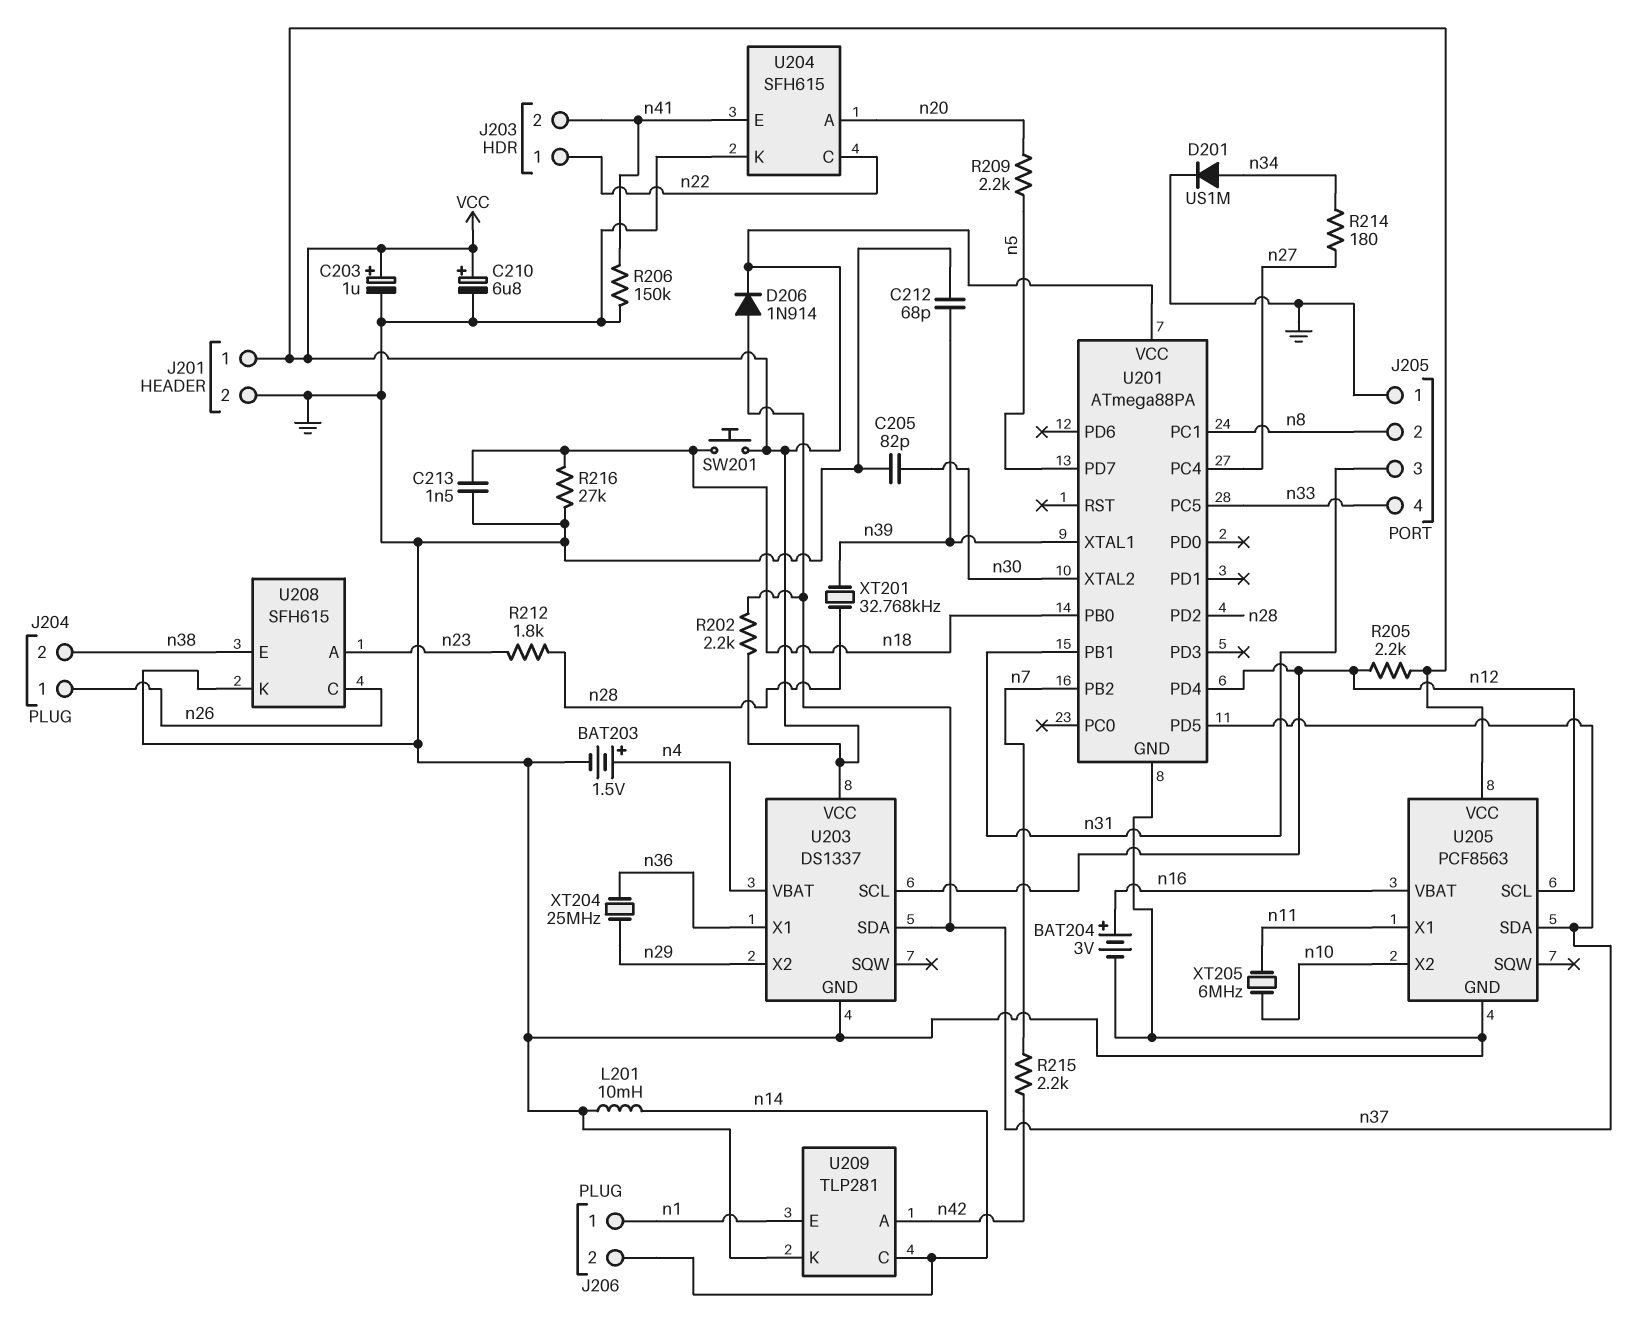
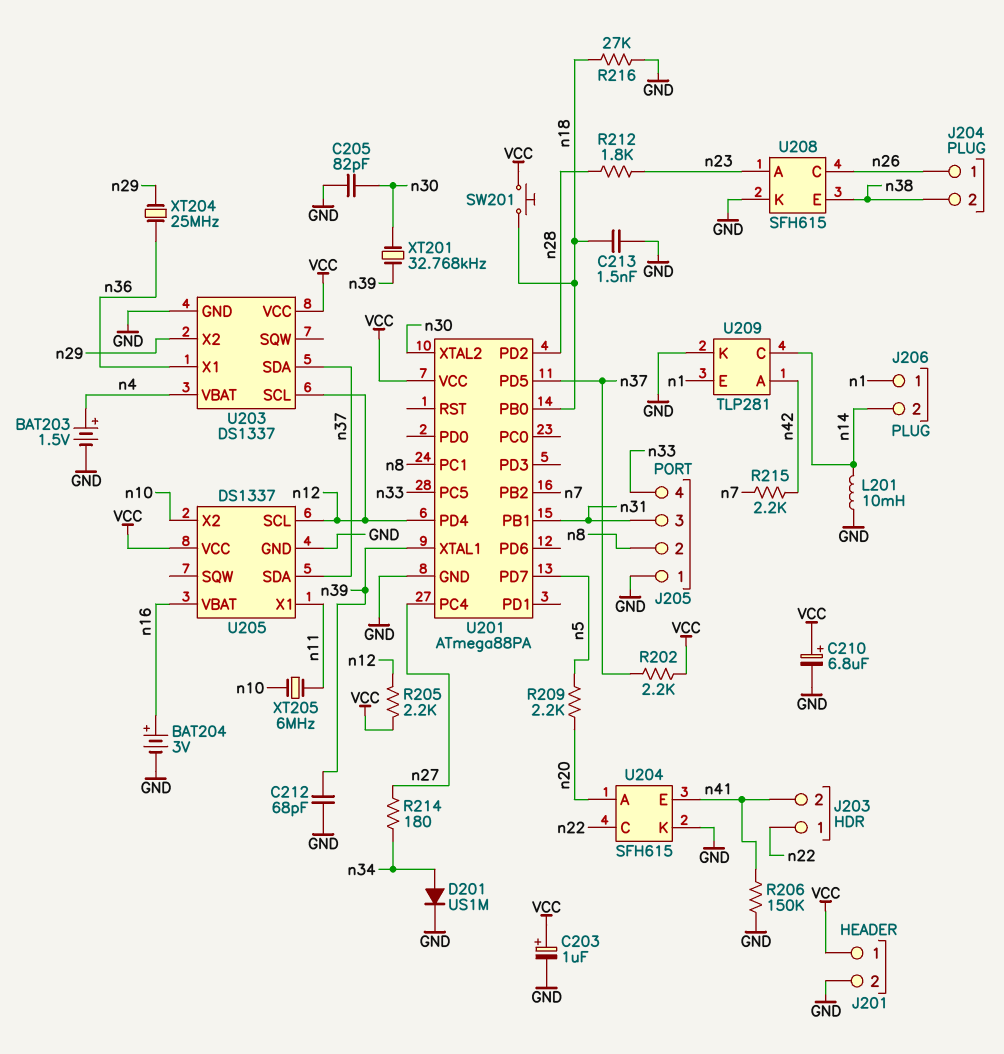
D206: diode 1N914 (A n37, K VCC) -> none
U205: PCF8563 -> DS1337
XT201: 32.768kHz (n28, n39) -> 32.768kHz (n30, n39)

